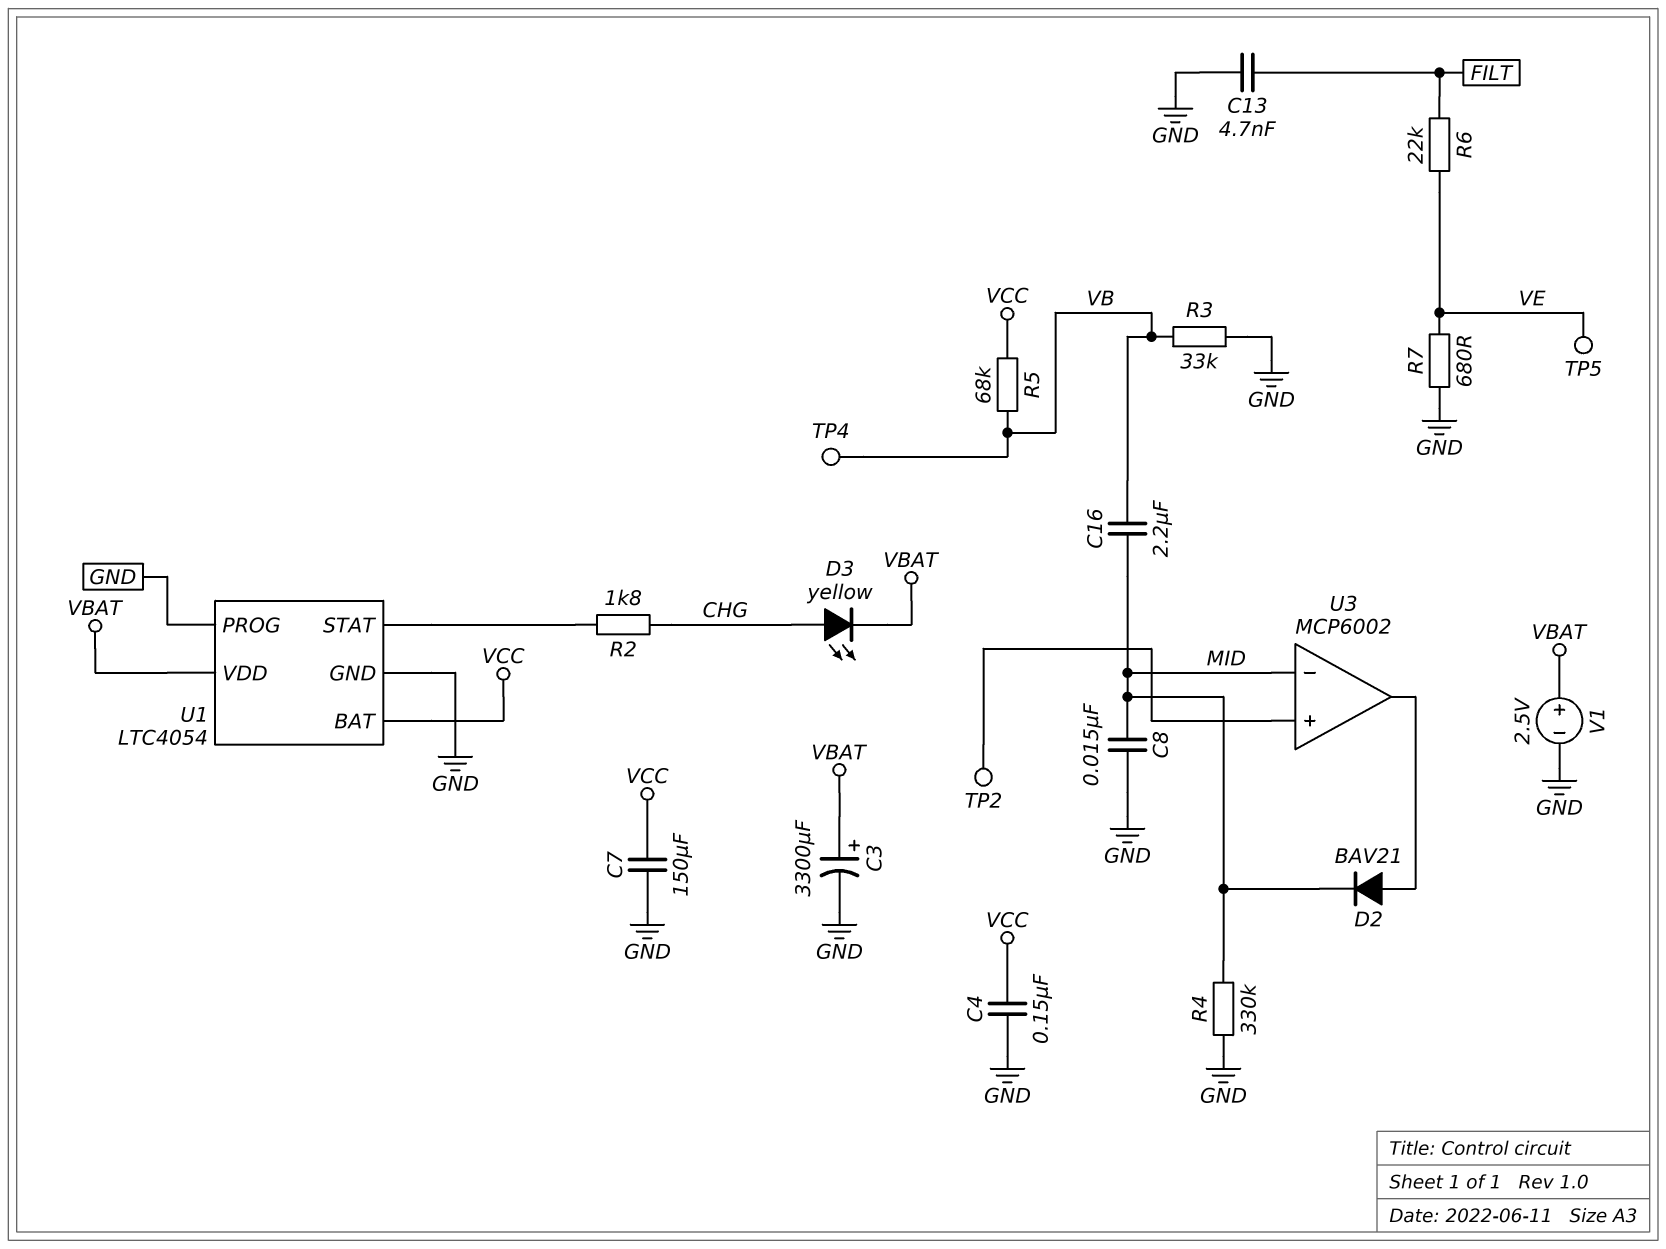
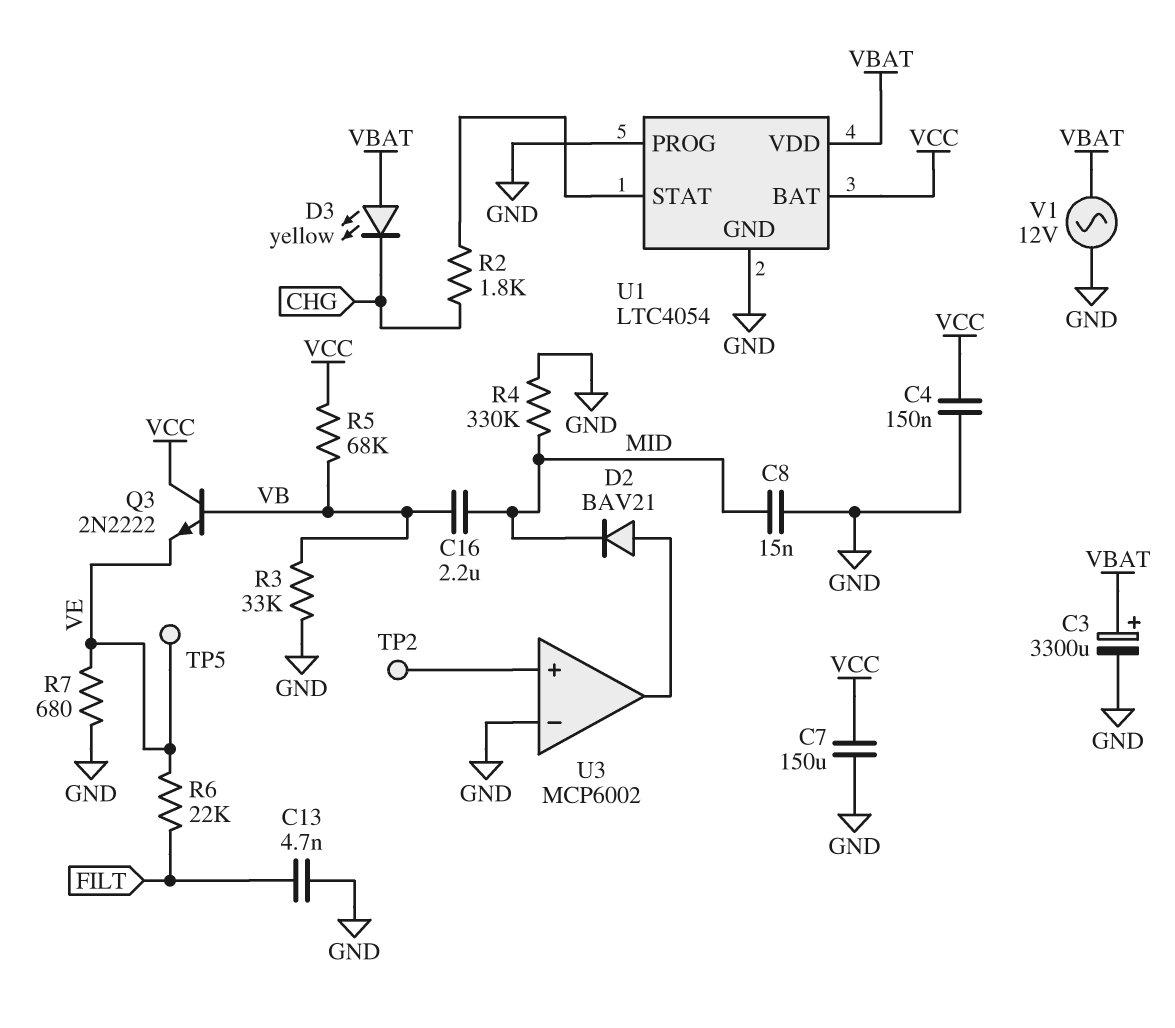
D3: LED yellow (A CHG, K VBAT) -> LED yellow (A VBAT, K CHG)
Q3: none -> NPN 2N2222 (B VB, C VCC, E VE)
TP4: test point (VB) -> none
U3 pin in-: MID -> GND
V1: 2.5V (plus VBAT, minus GND) -> AC 12V (GND, VBAT)

